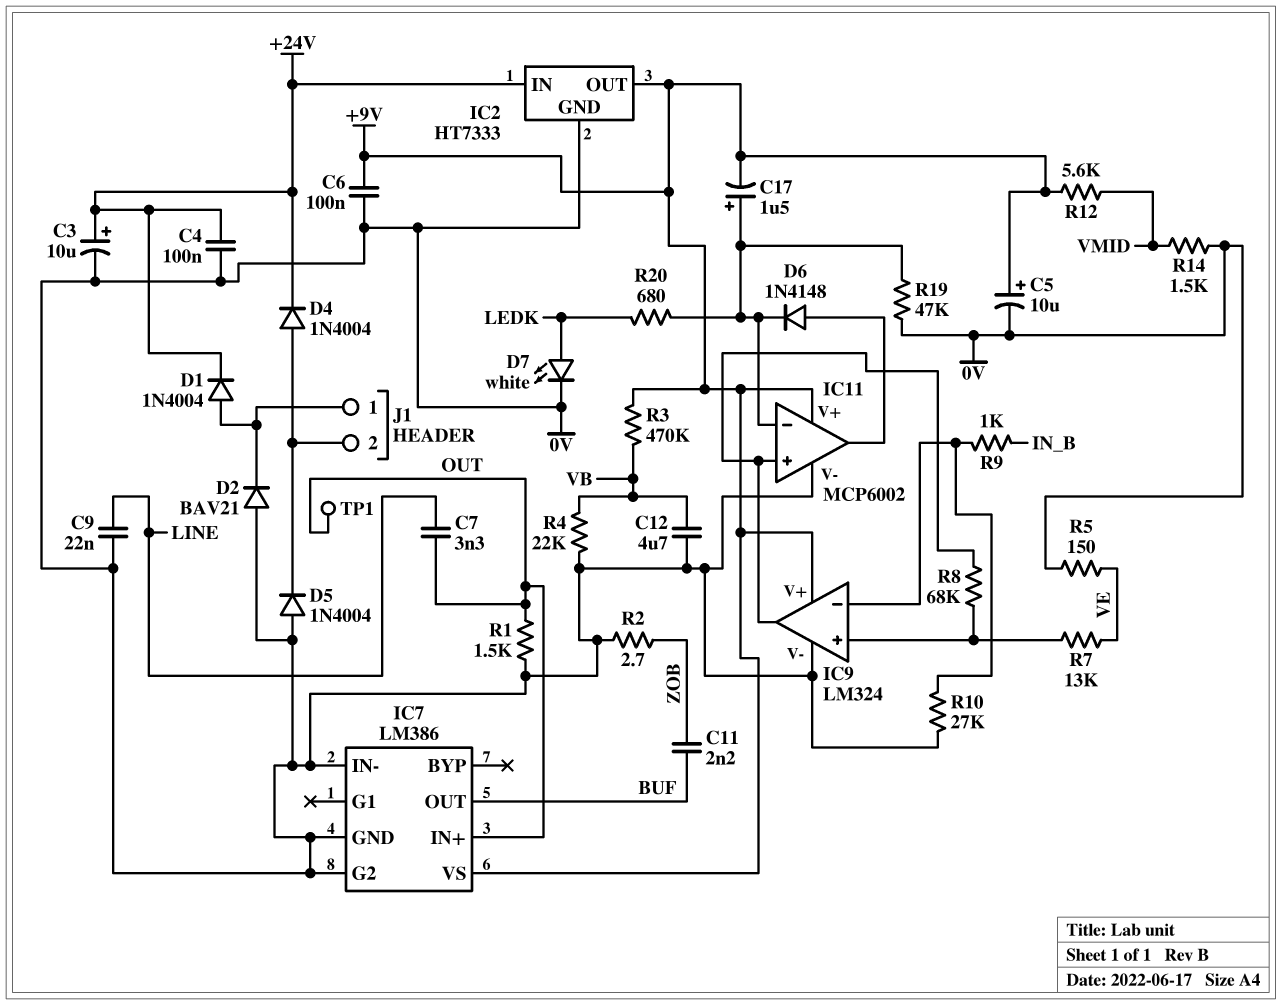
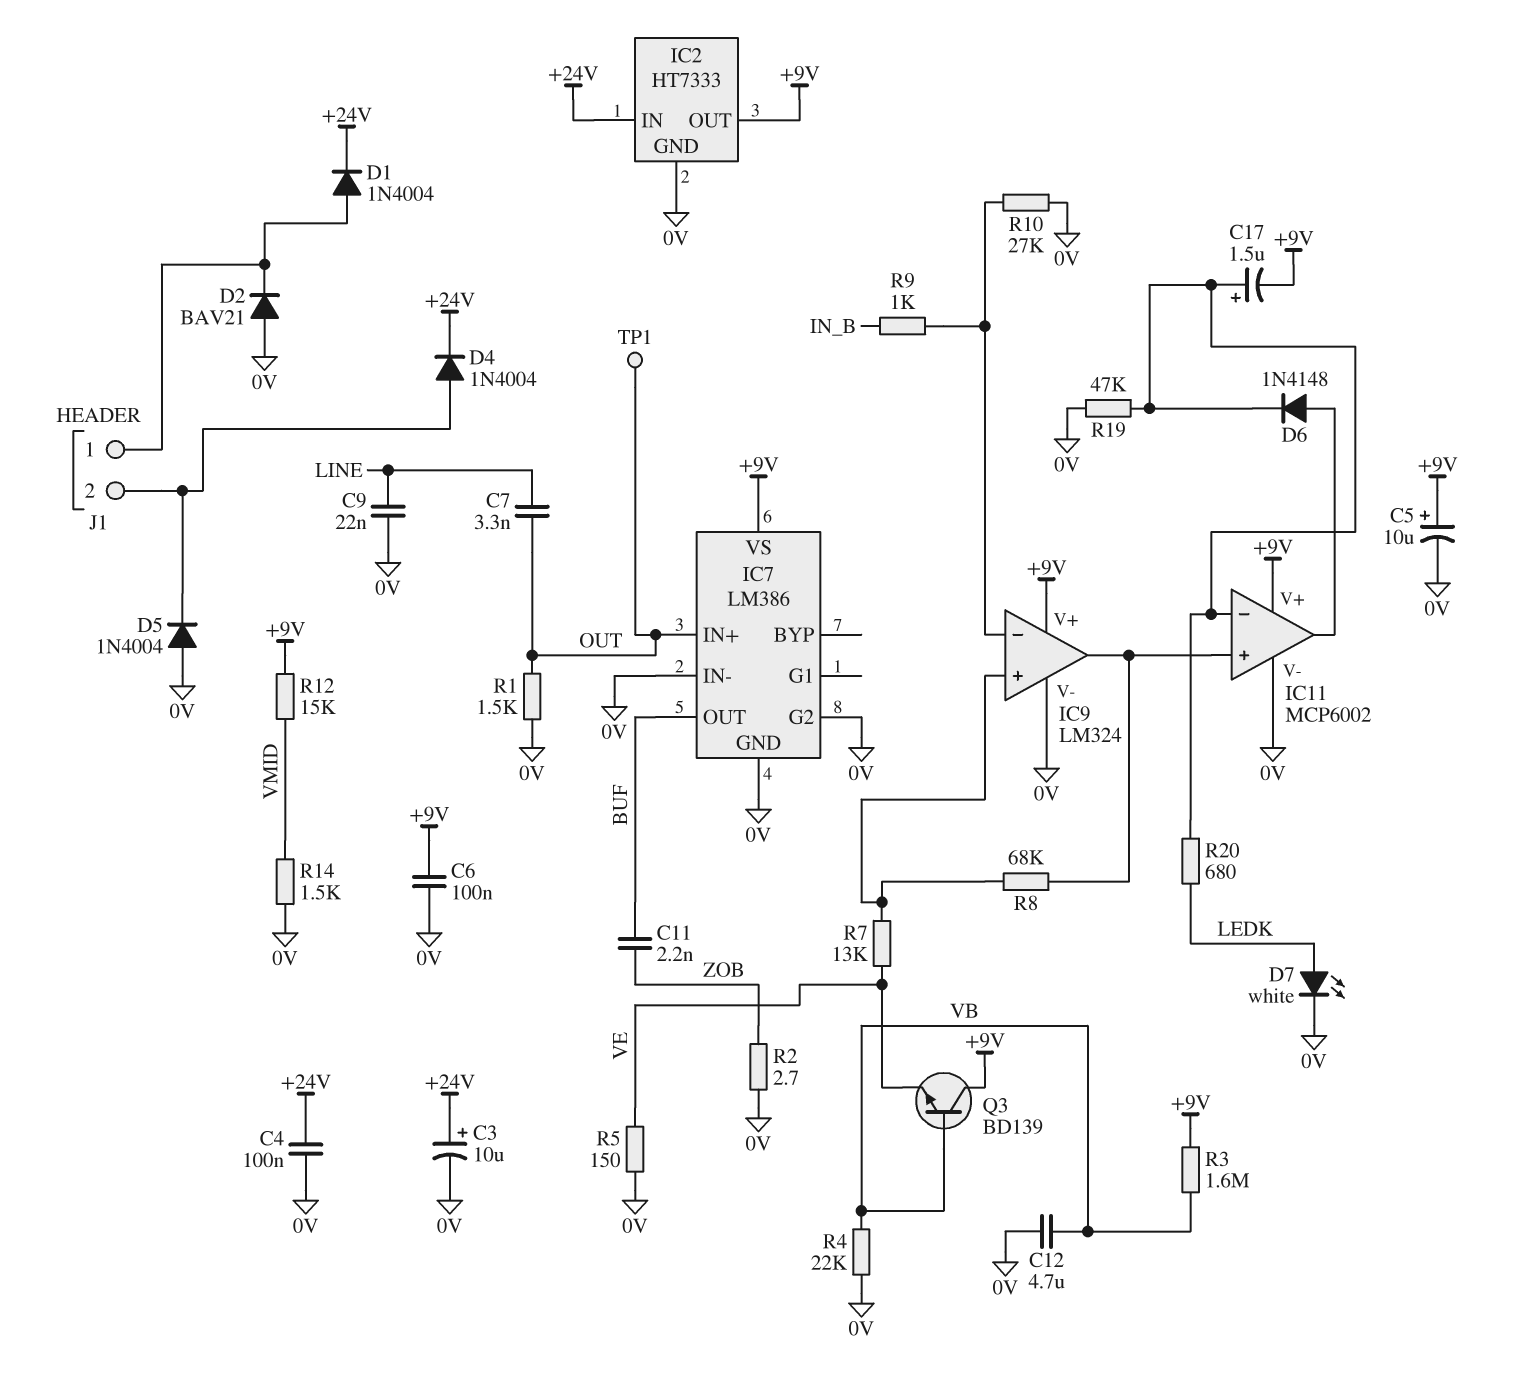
Q3: none -> NPN BD139 (B VB, C +9V, E VE)
R3: 470k (+9V, VB) -> 1.6M (+9V, VB)
R12: 5.6k (+9V, VMID) -> 15k (+9V, VMID)

